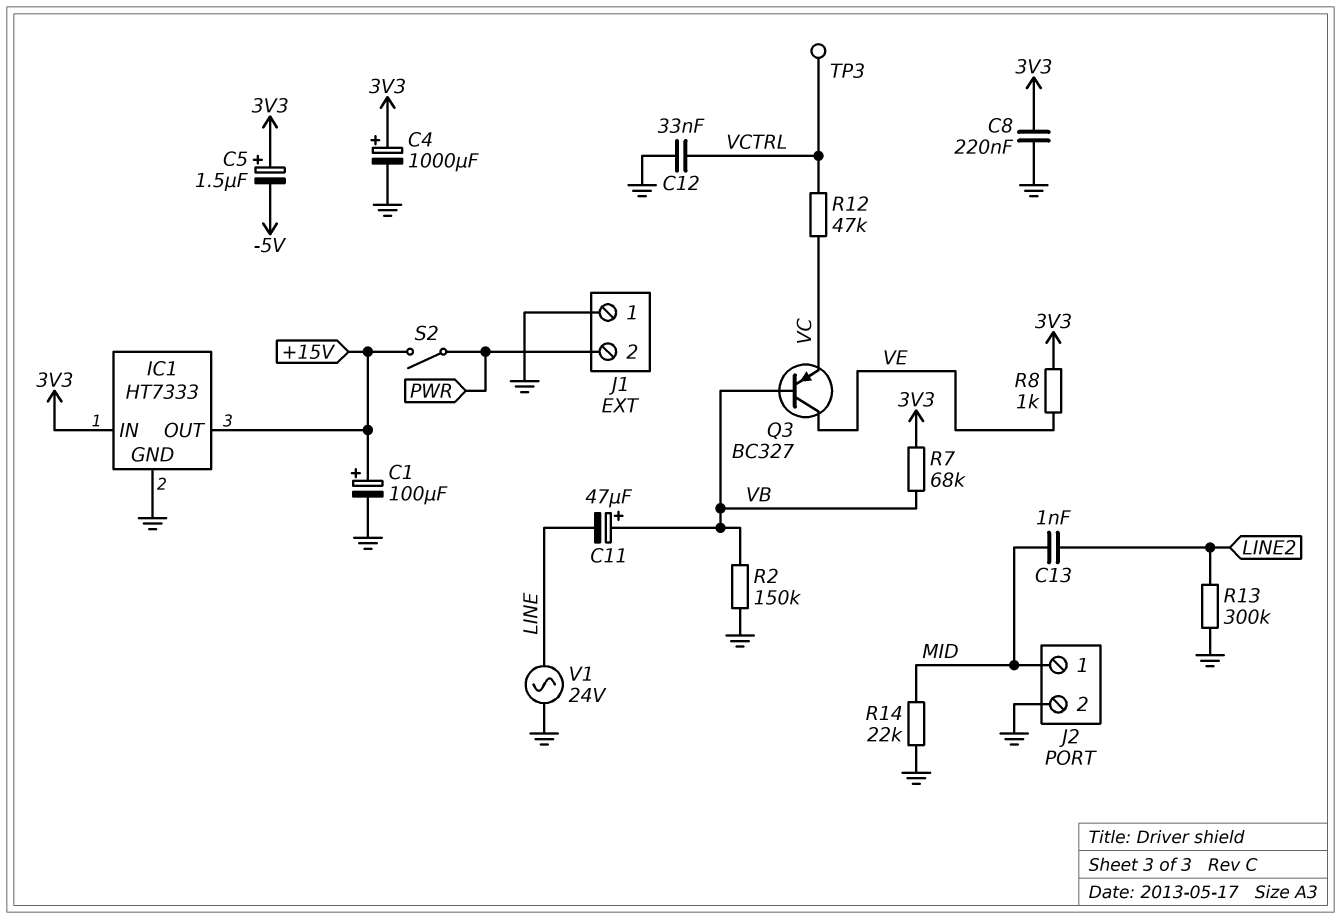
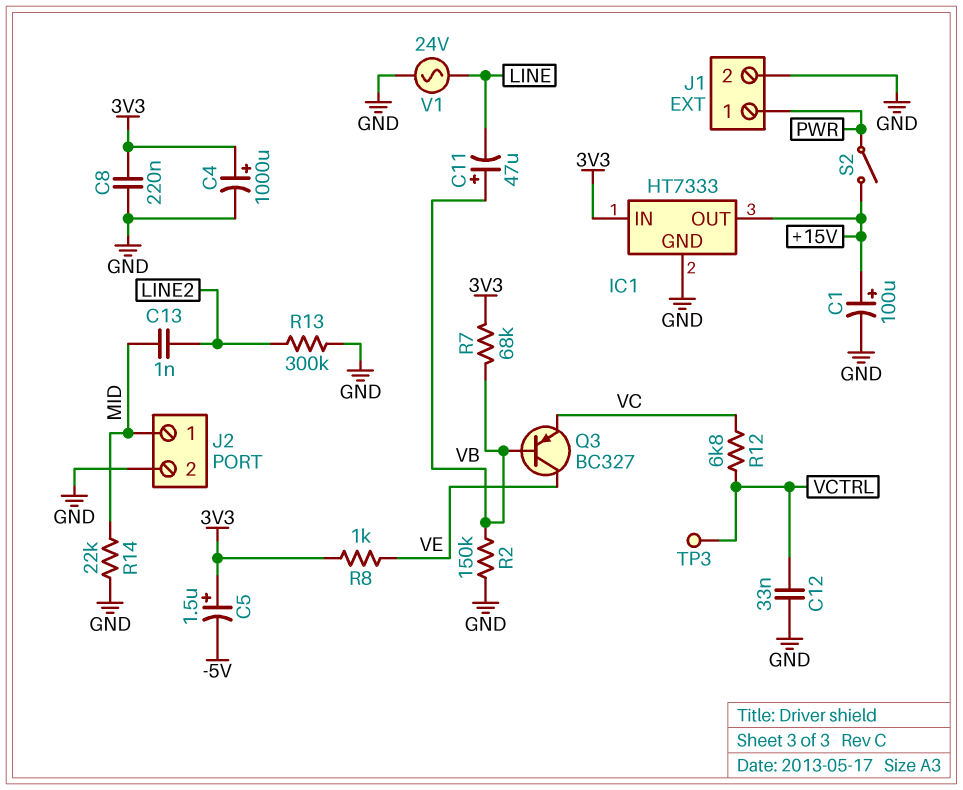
J1 pin 1: GND -> PWR
J1 pin 2: PWR -> GND
R12: 47k (VC, VCTRL) -> 6.8k (VC, VCTRL)

